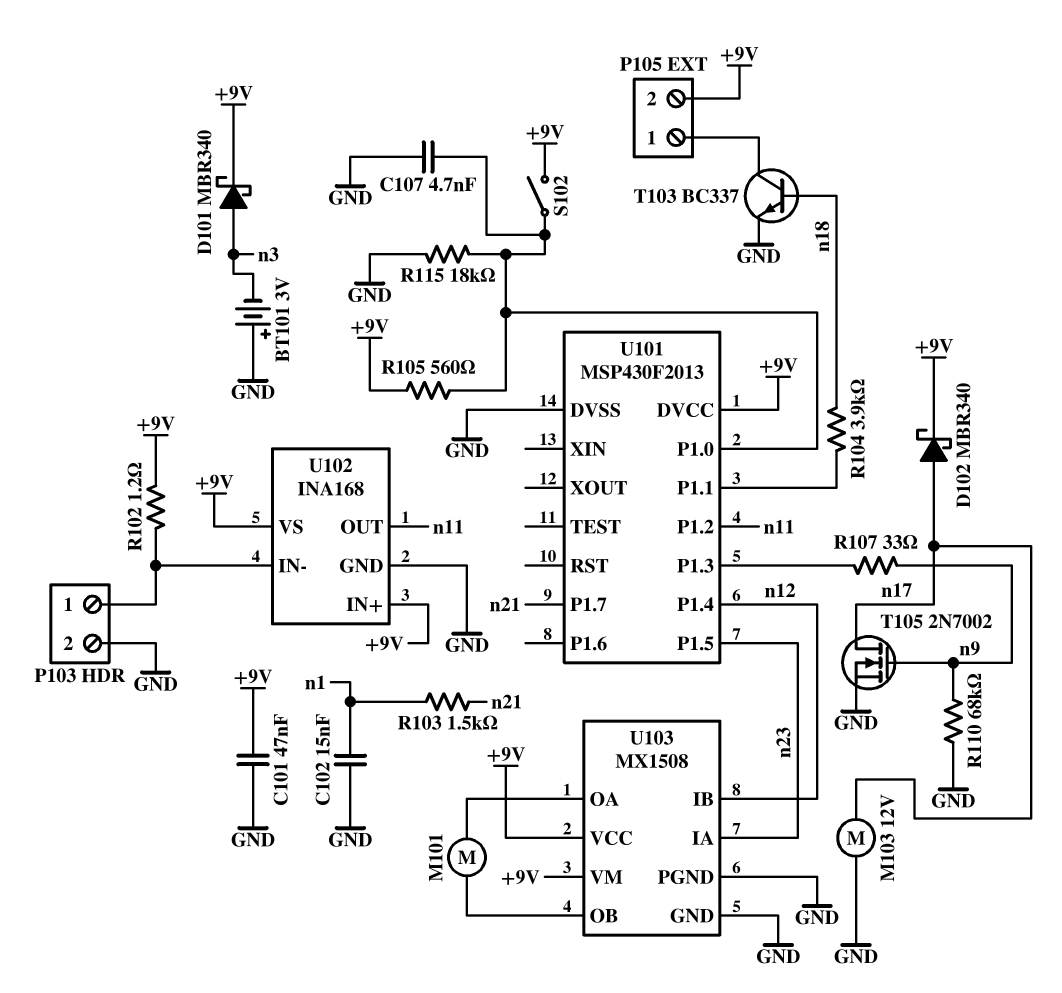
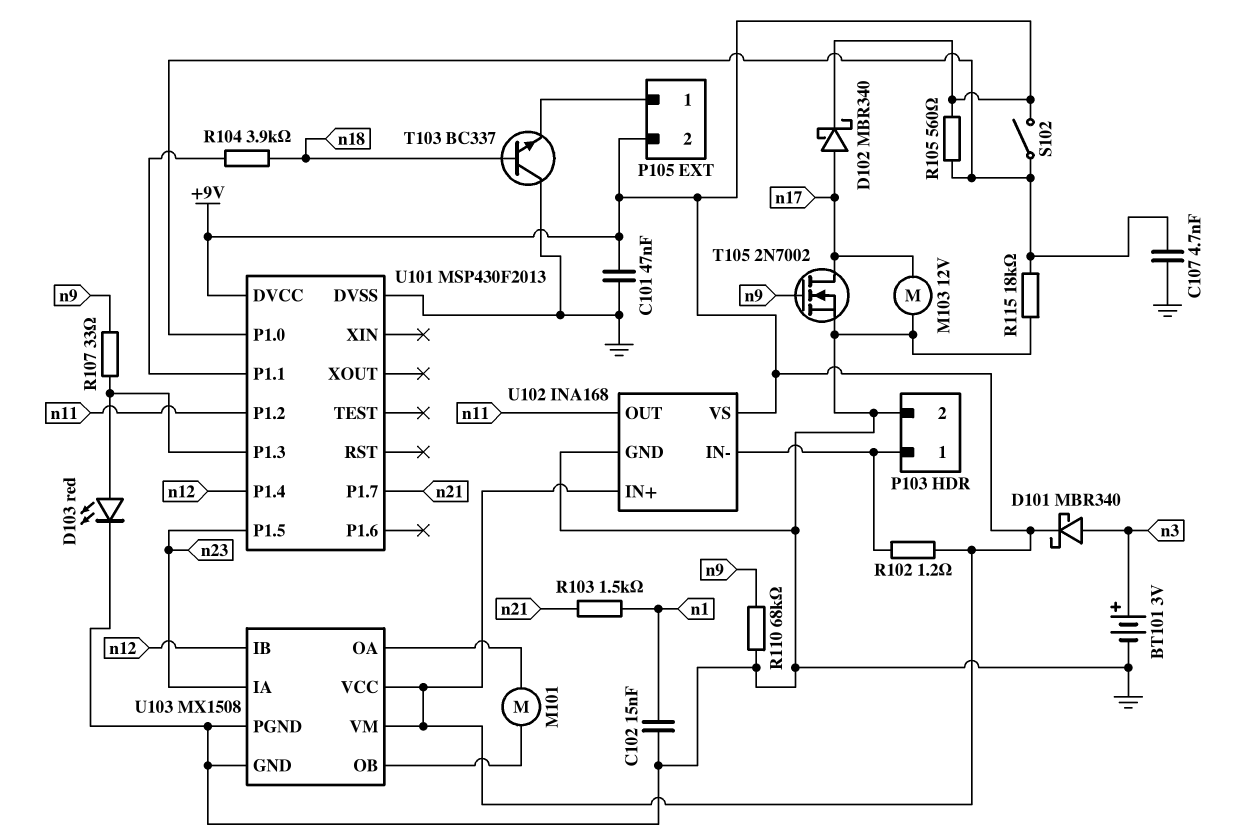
BT101: 3V (plus GND, minus n3) -> 3V (plus n3, minus GND)
D103: none -> LED red (A U101/P1.3, K GND)
T103: NPN BC337 (B n18, C P105/1, E GND) -> NPN BC337 (B n18, C GND, E P105/1)

